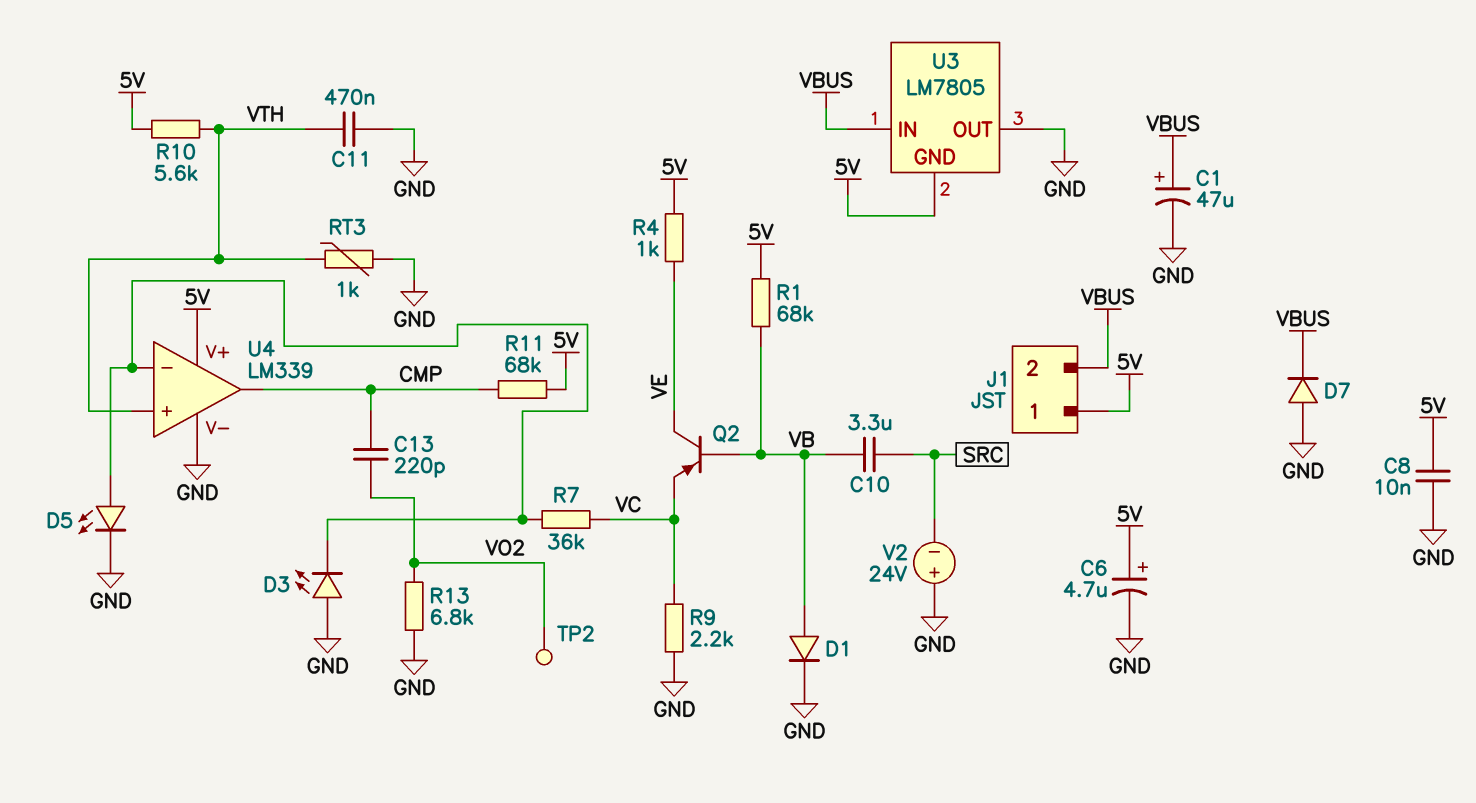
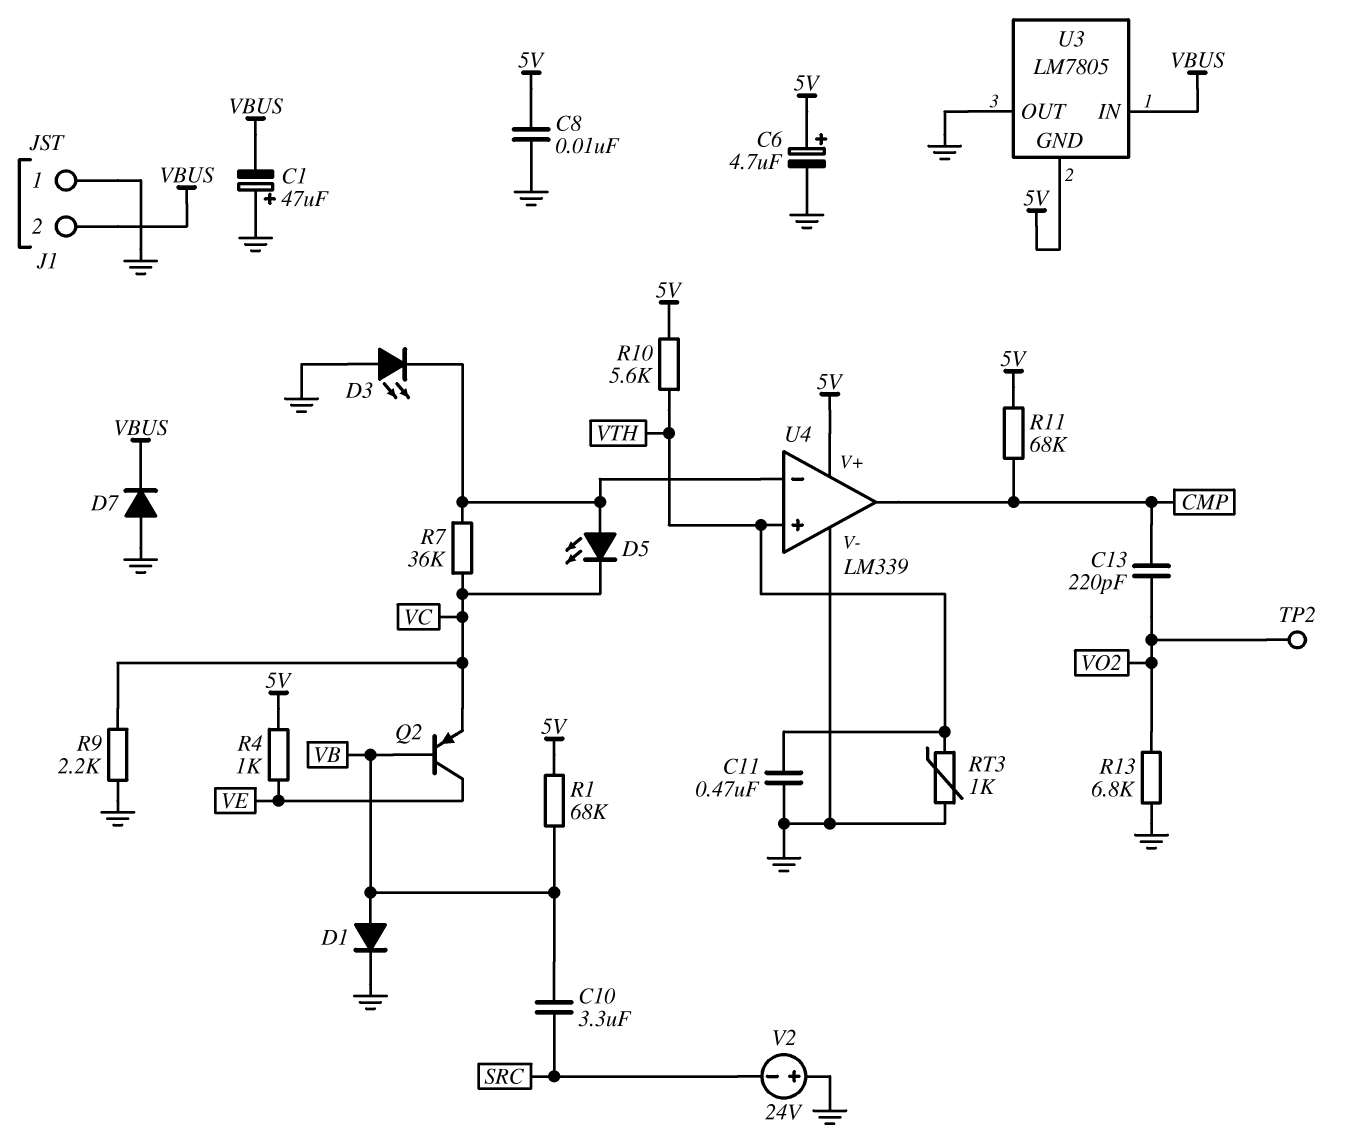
C1: 47uF (plus VBUS, minus GND) -> 47uF (plus GND, minus VBUS)
D5: LED (A U4/in-, K GND) -> LED (A U4/in-, K VC)
J1 pin 1: 5V -> GND

